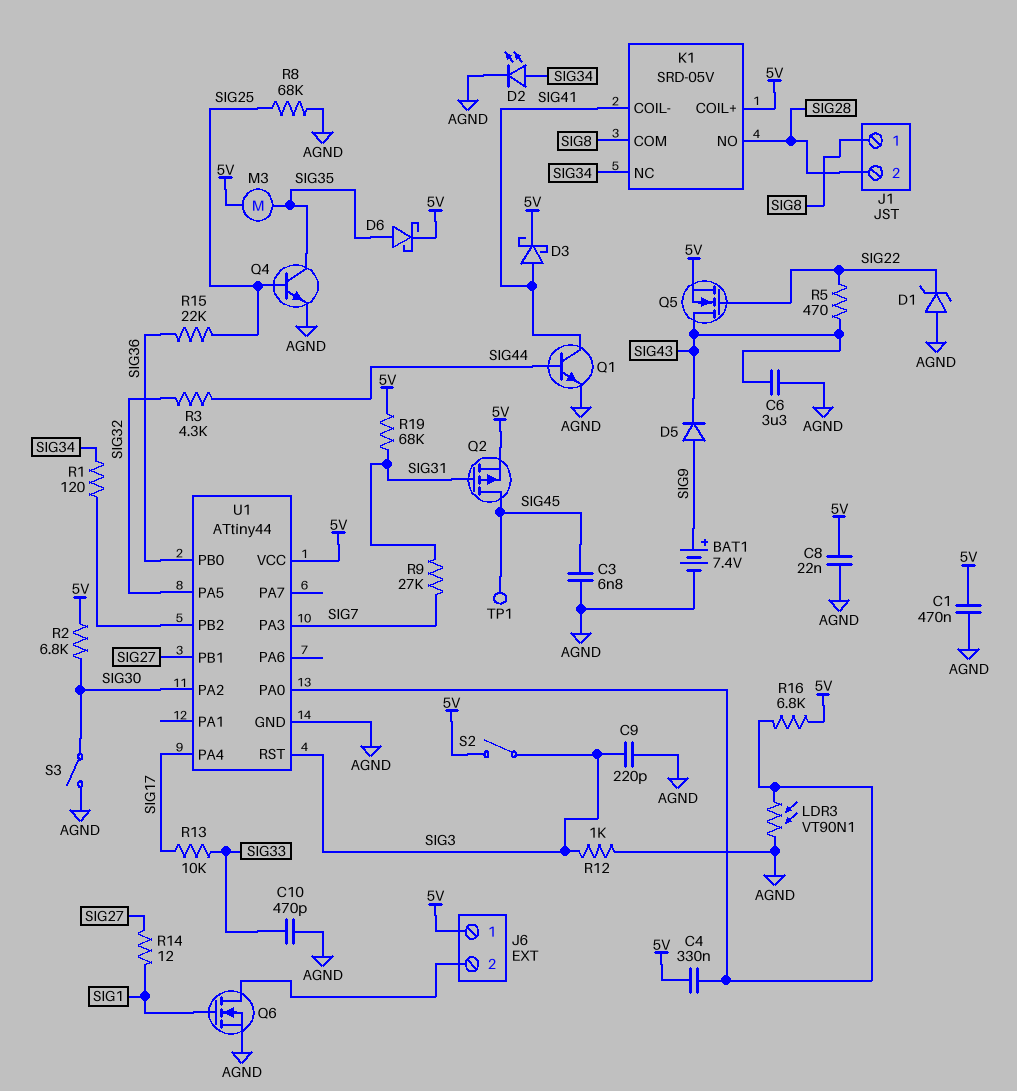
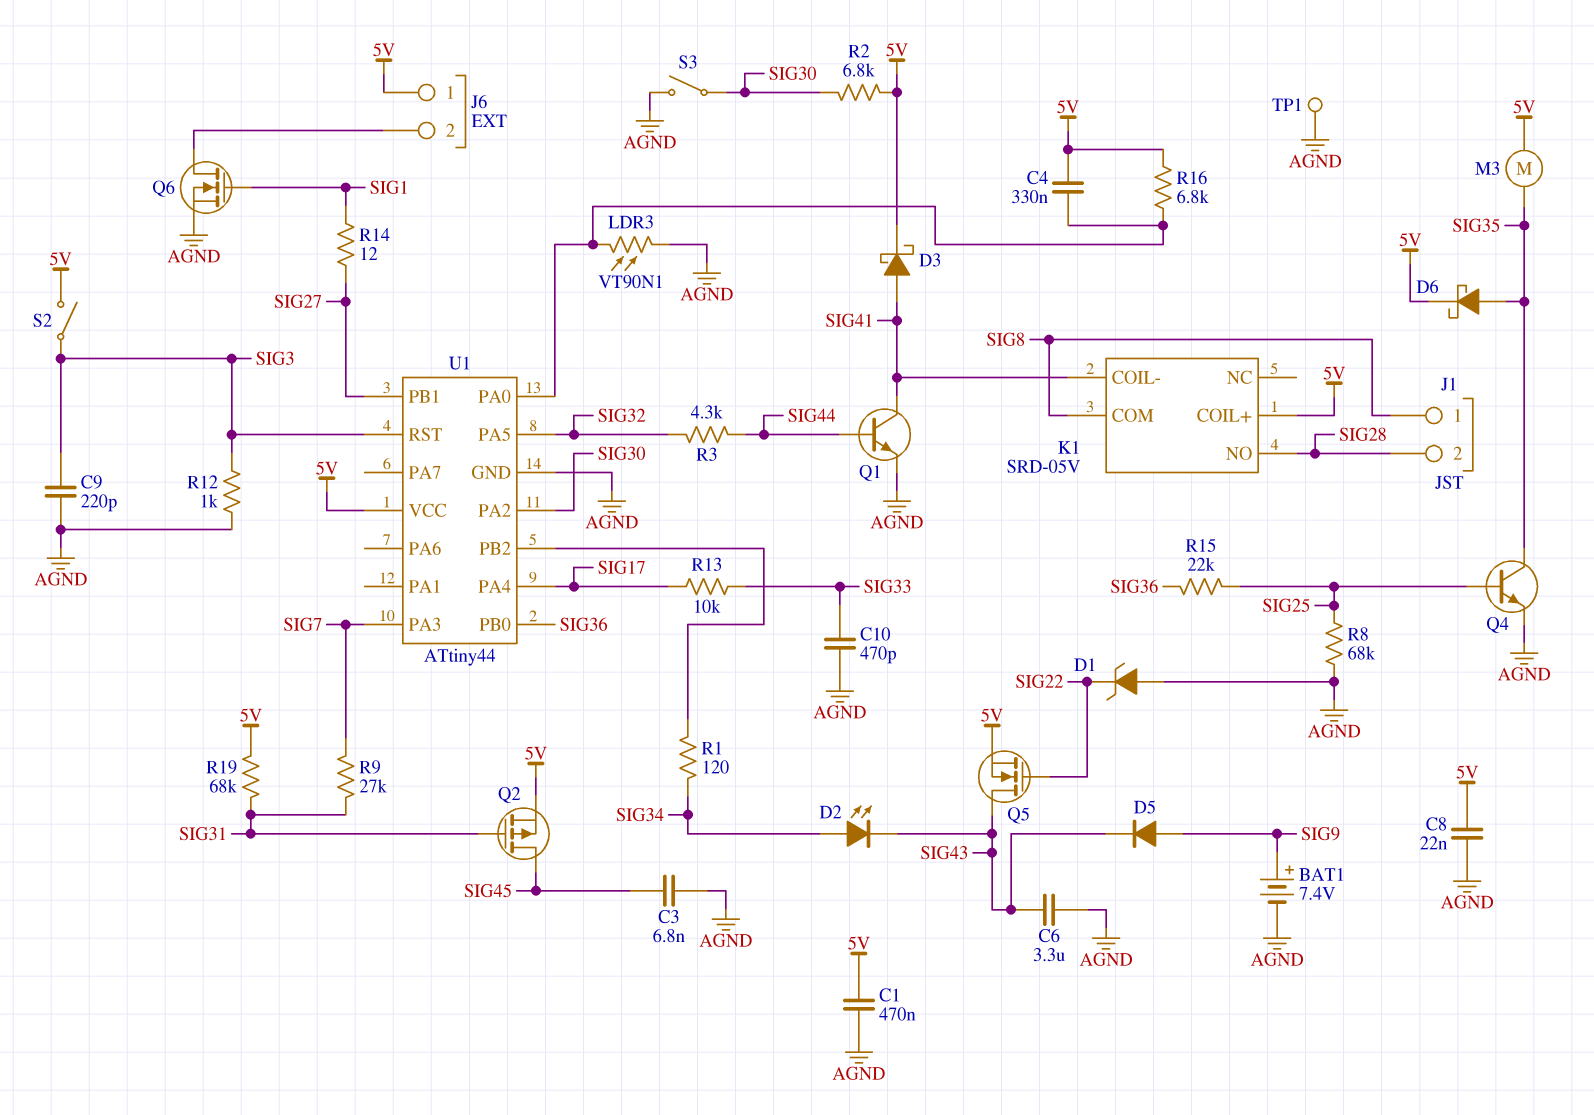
D2: LED (A SIG34, K AGND) -> LED (A SIG34, K SIG43)
K1 pin NC: SIG34 -> none
R5: 470 (SIG22, SIG43) -> none
TP1: test point (SIG45) -> test point (AGND)

